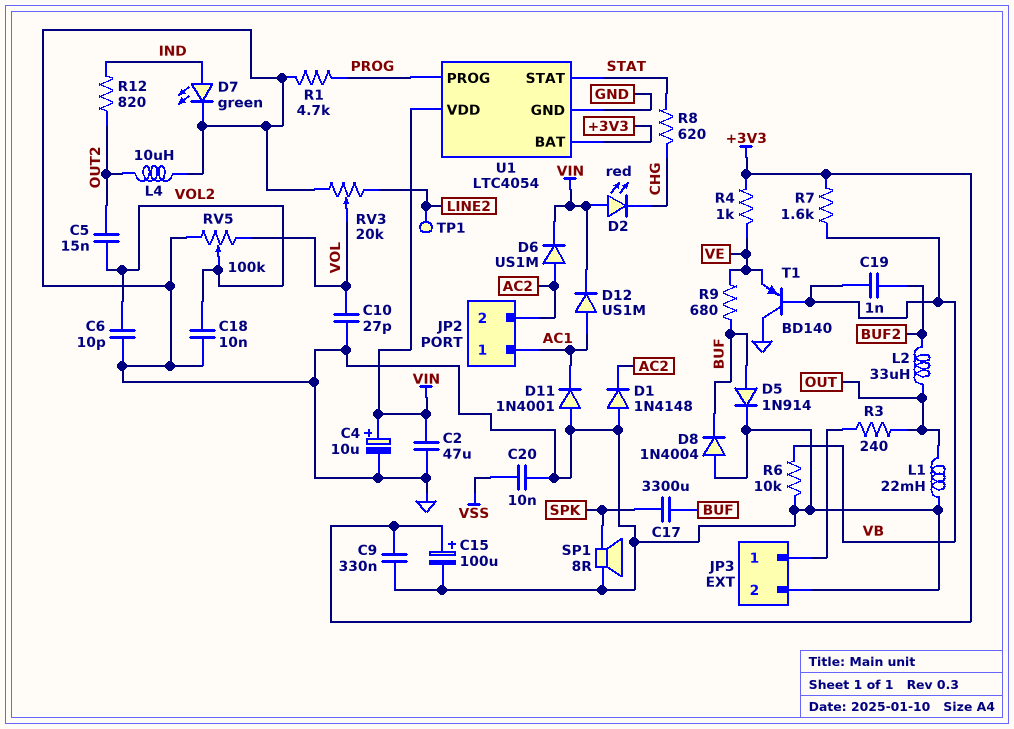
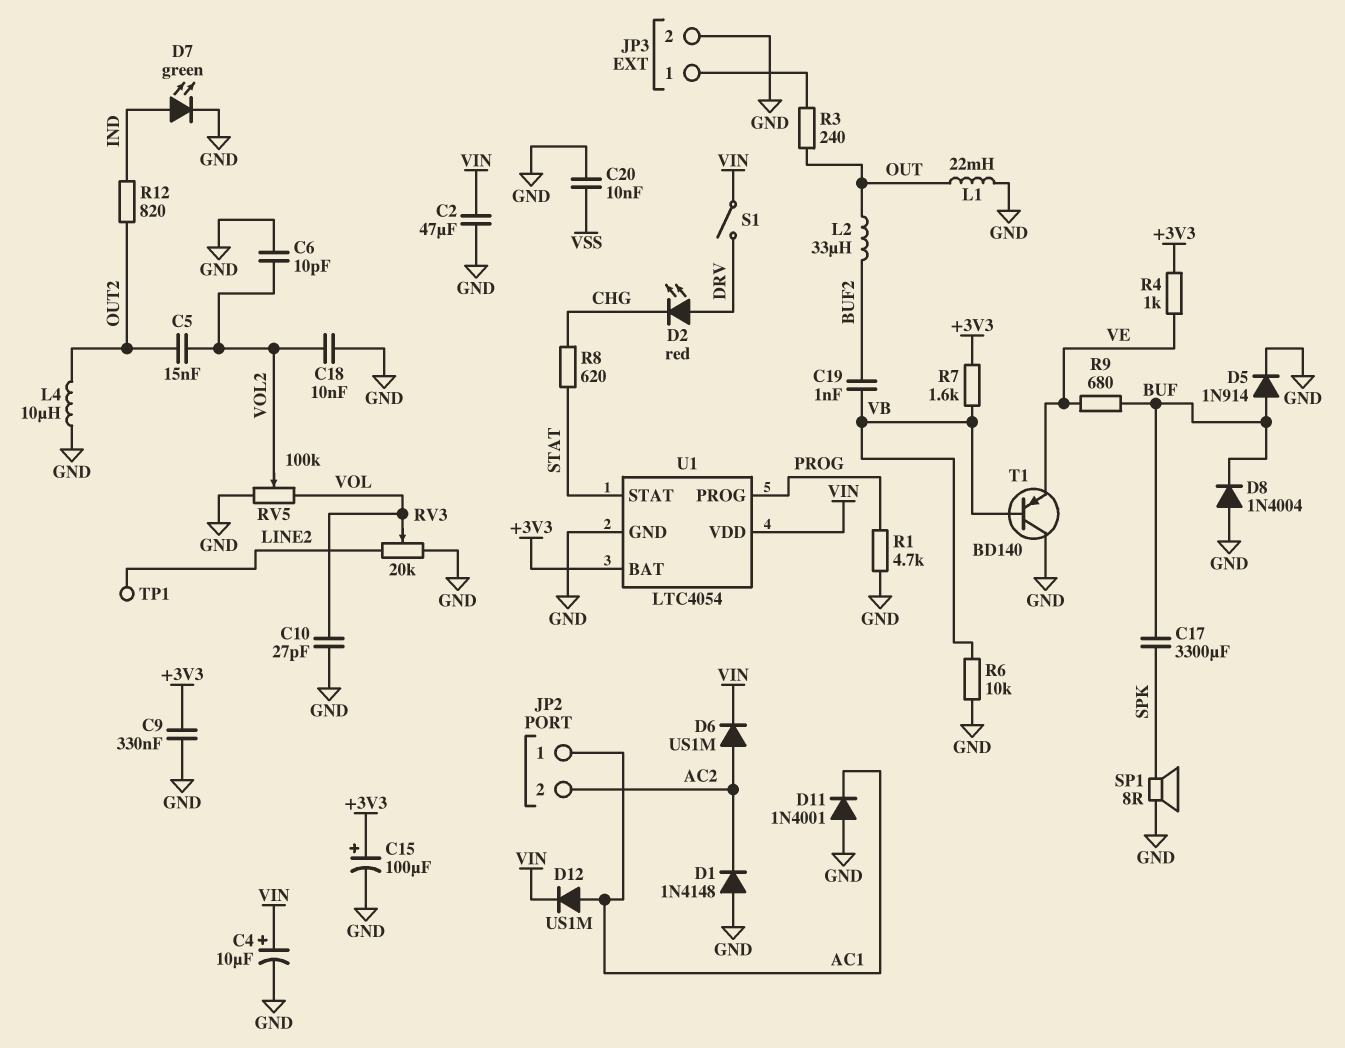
D2: LED red (A VIN, K CHG) -> LED red (A DRV, K CHG)
S1: none -> switch (DRV, VIN)

